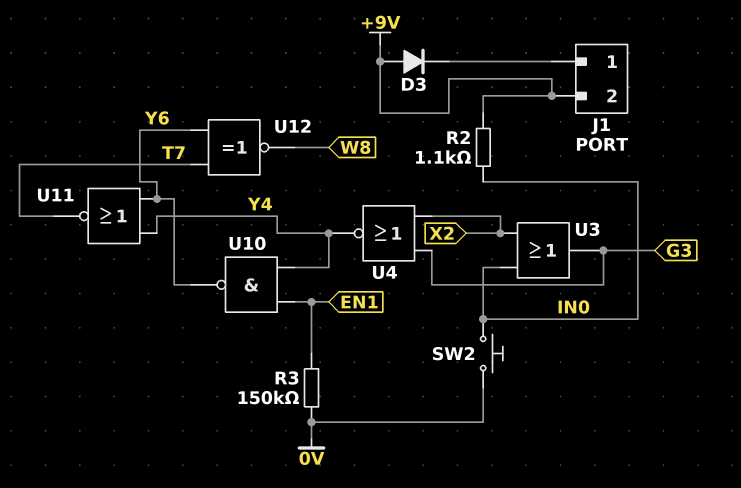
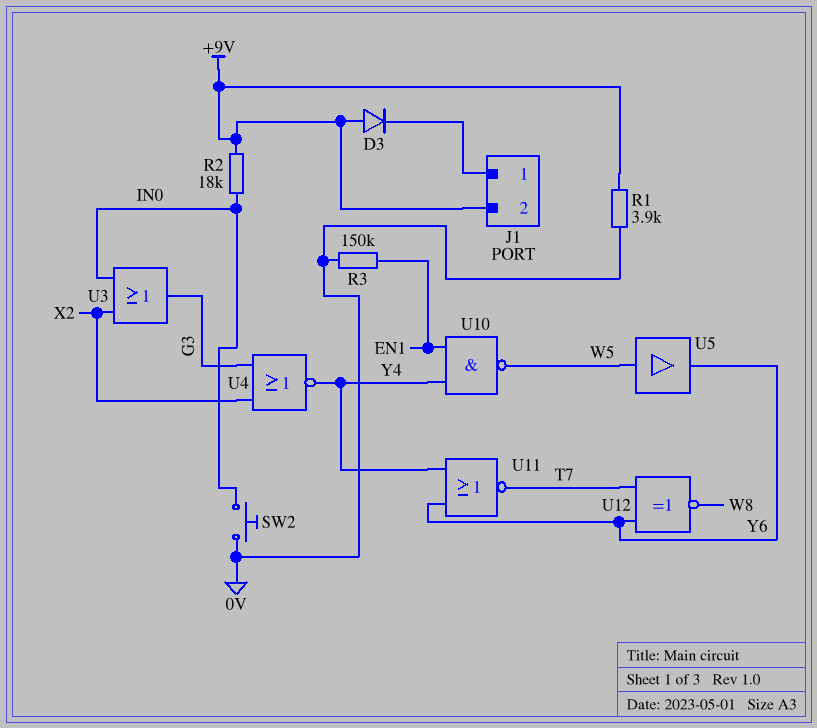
R1: none -> 3.9k (+9V, 0V)
R2: 1.1k (+9V, IN0) -> 18k (+9V, IN0)
U5: none -> buffer (in W5, out Y6)
U10: NAND (in EN1, in Y4, out Y6) -> NAND (in EN1, in Y4, out W5)

